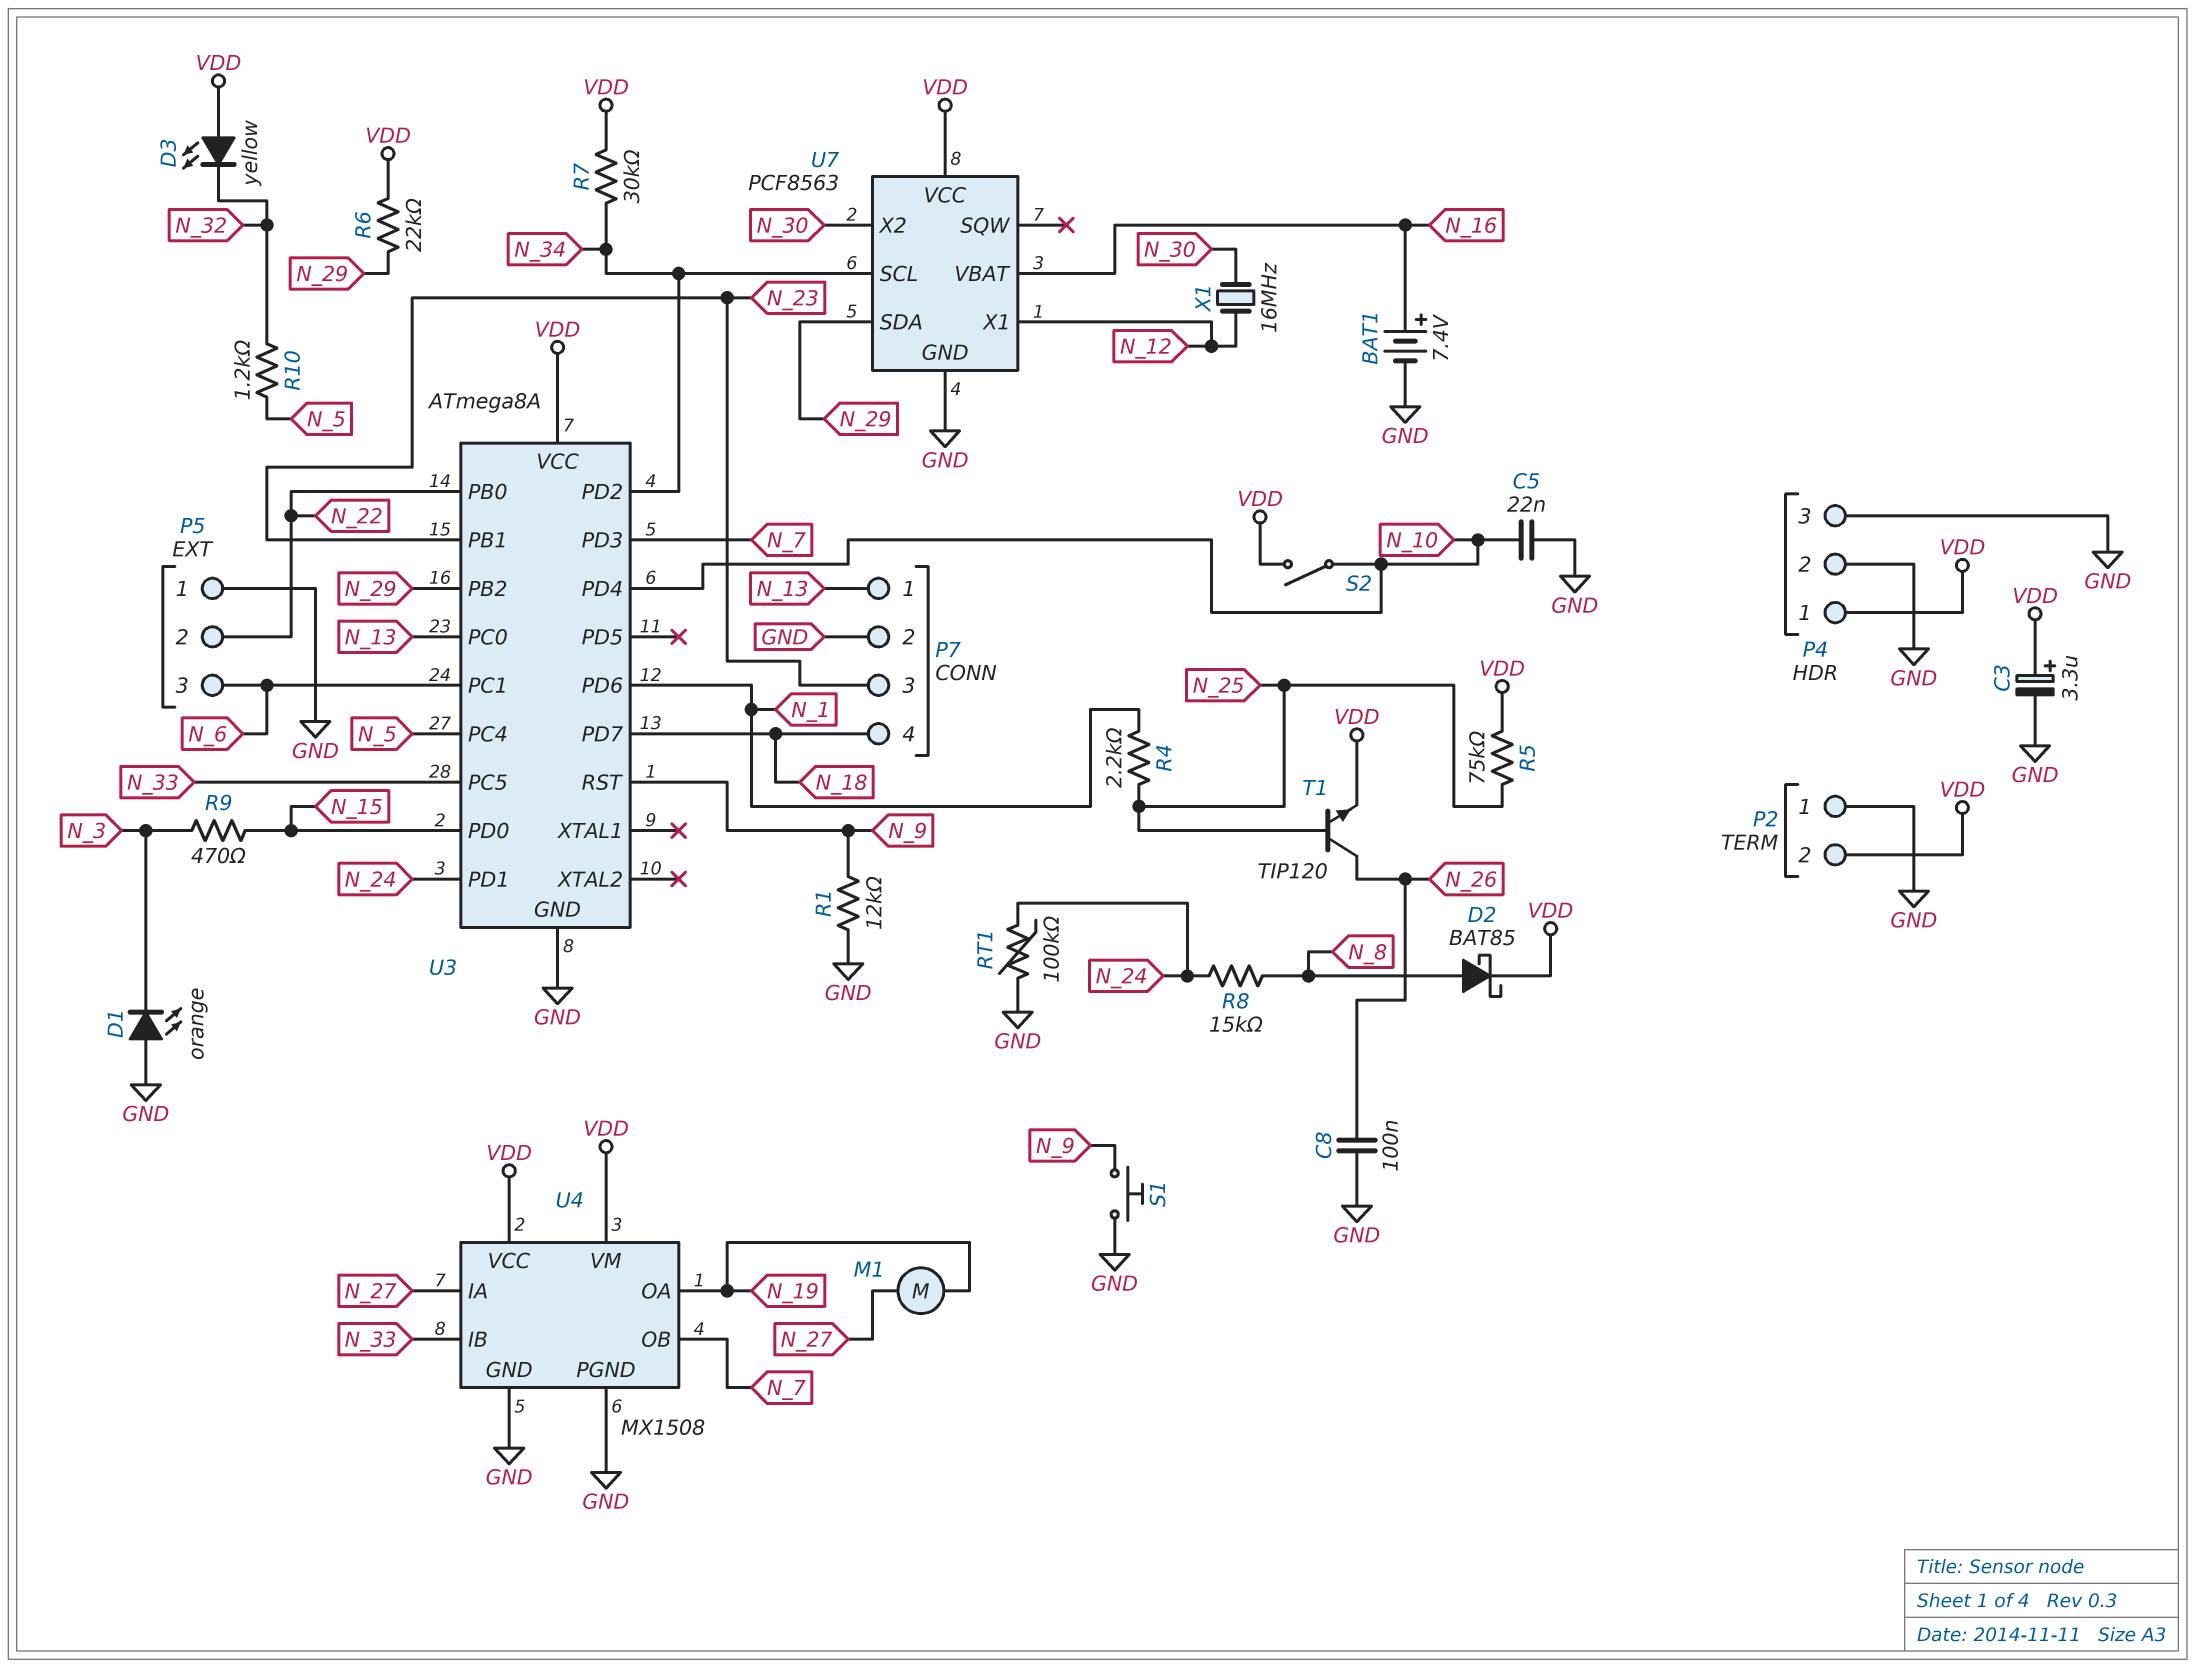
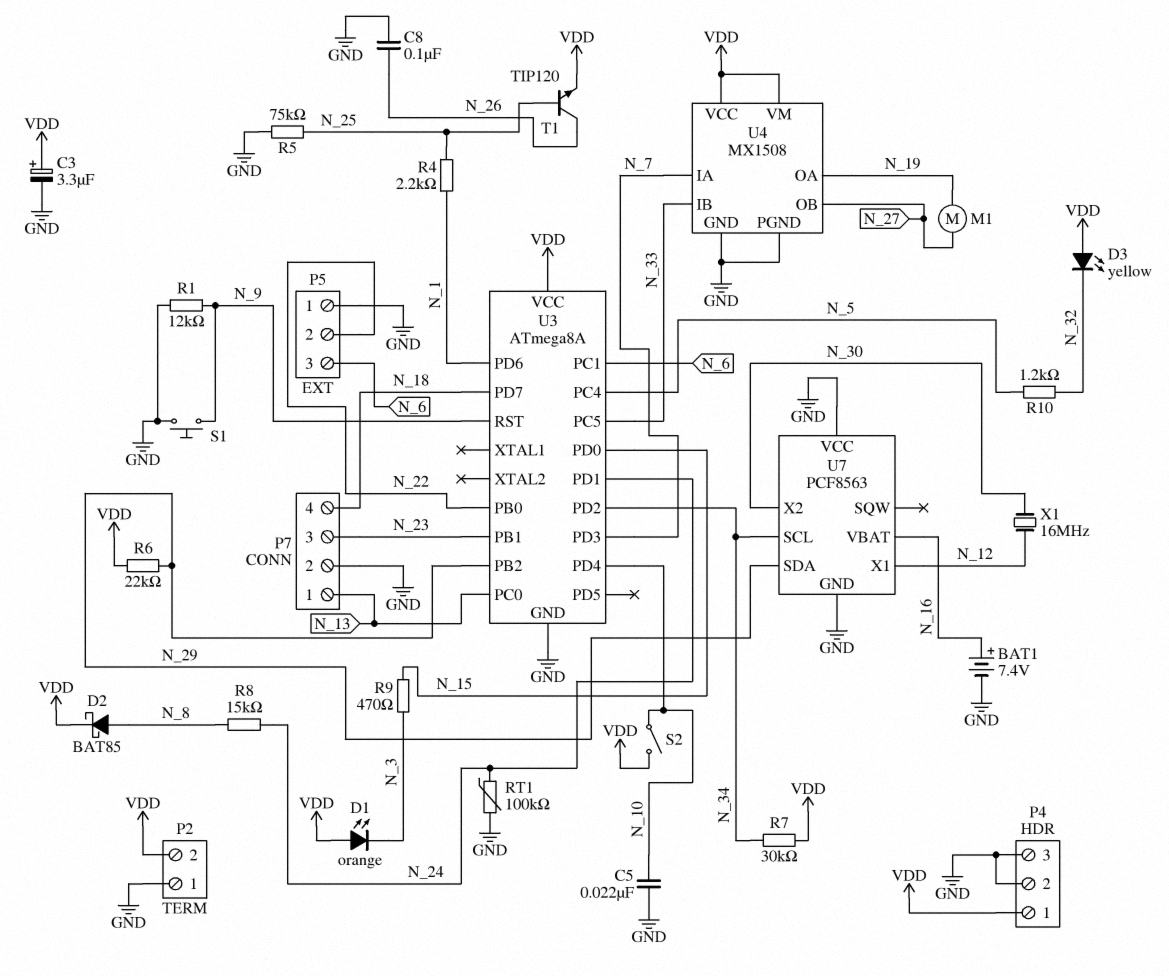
D1: LED orange (A GND, K N_3) -> LED orange (A VDD, K N_3)
R5: 75k (N_25, VDD) -> 75k (GND, N_25)
U4 pin IA: N_27 -> N_7
U4 pin OB: N_7 -> N_27
U7 pin VCC: VDD -> GND

